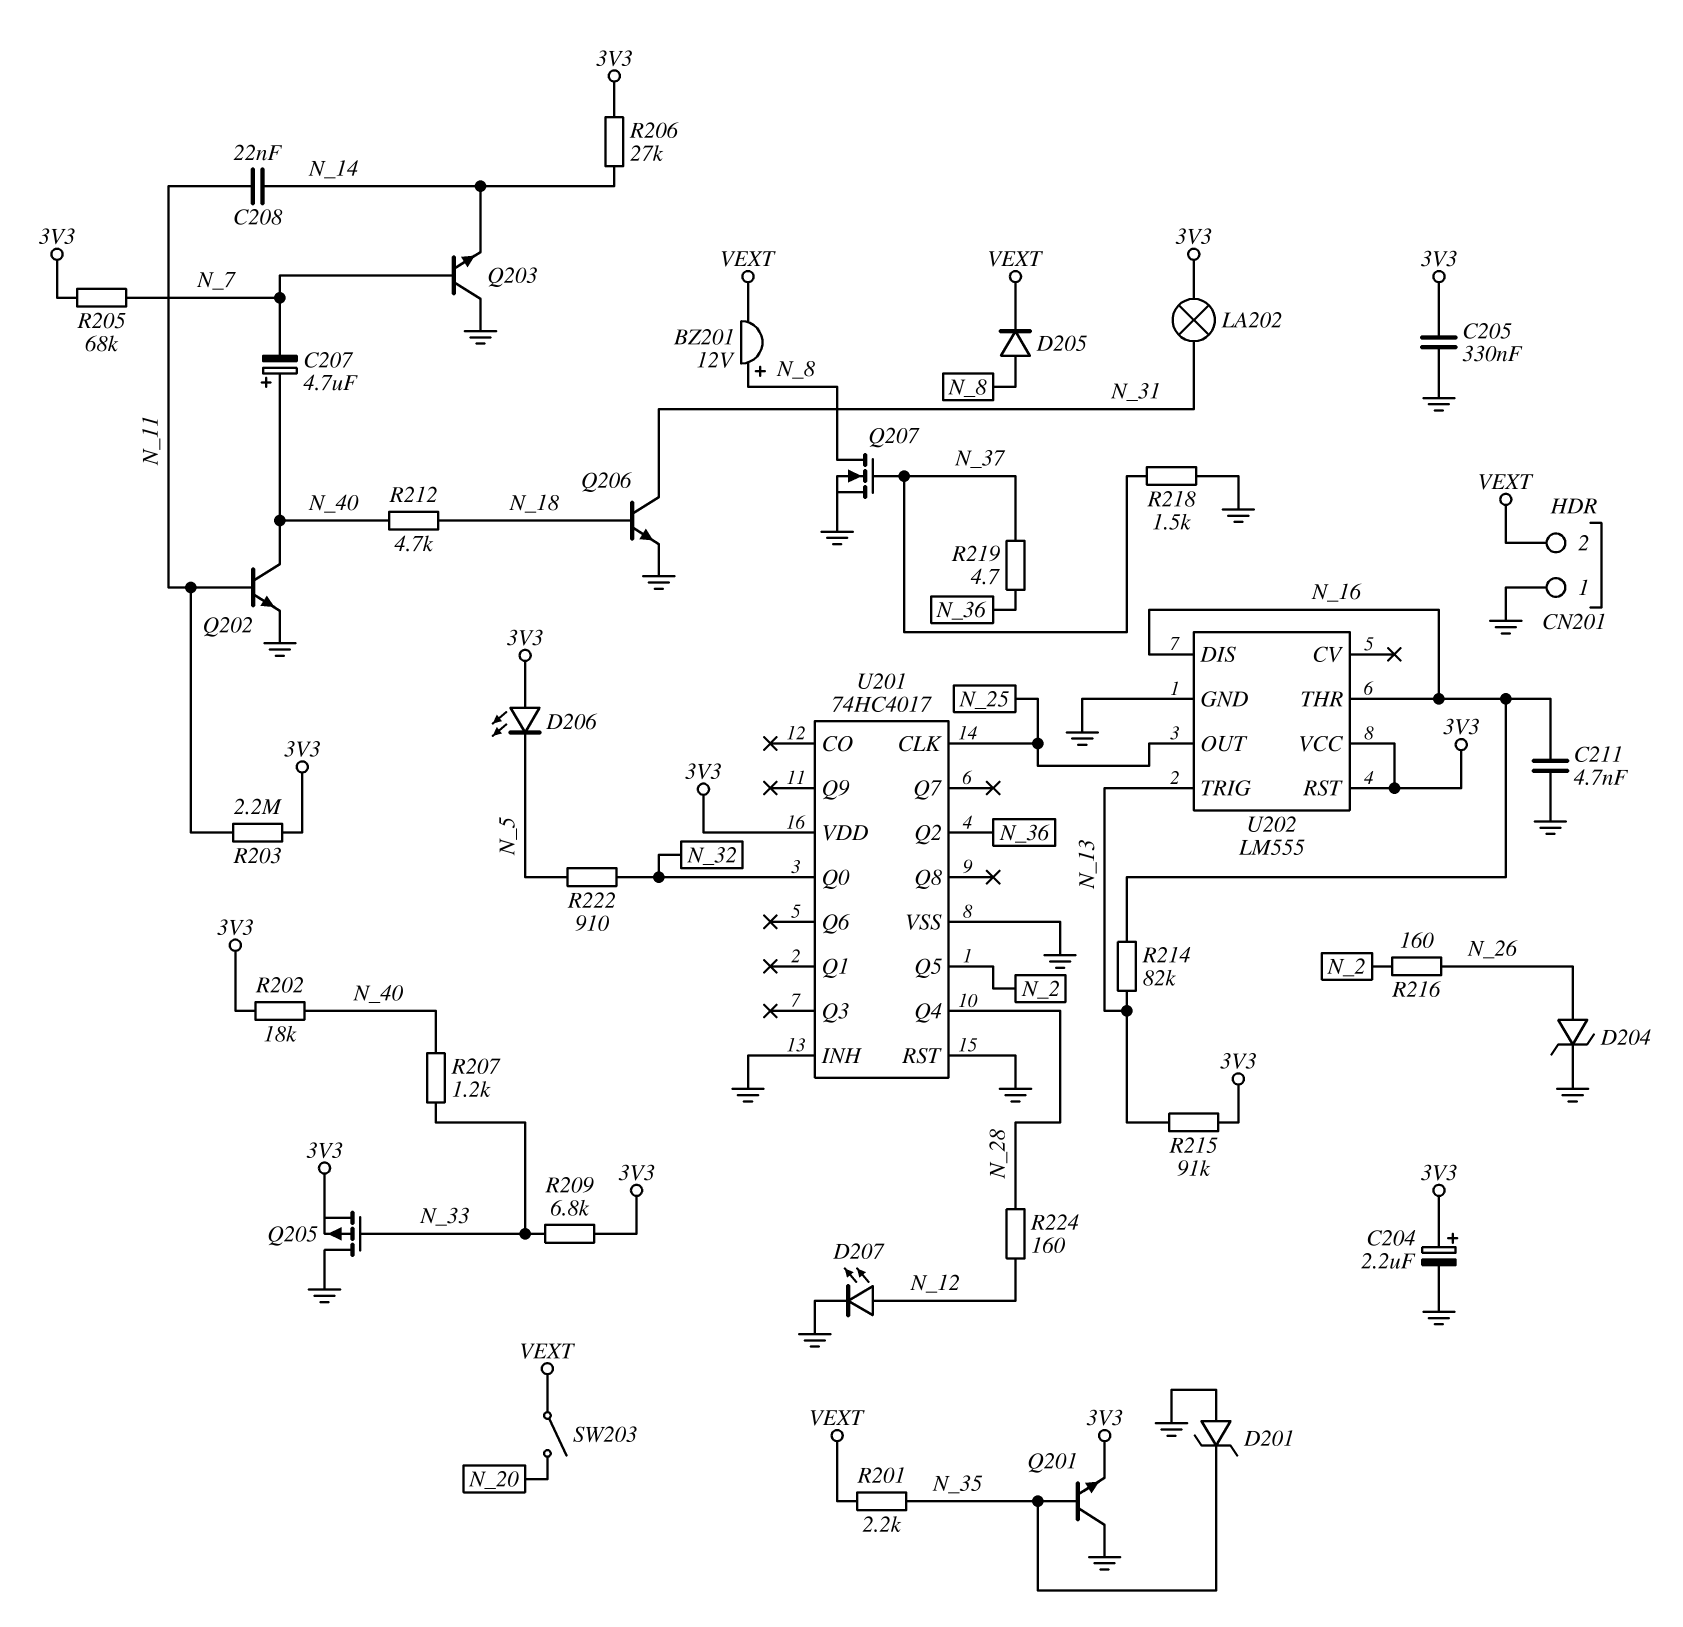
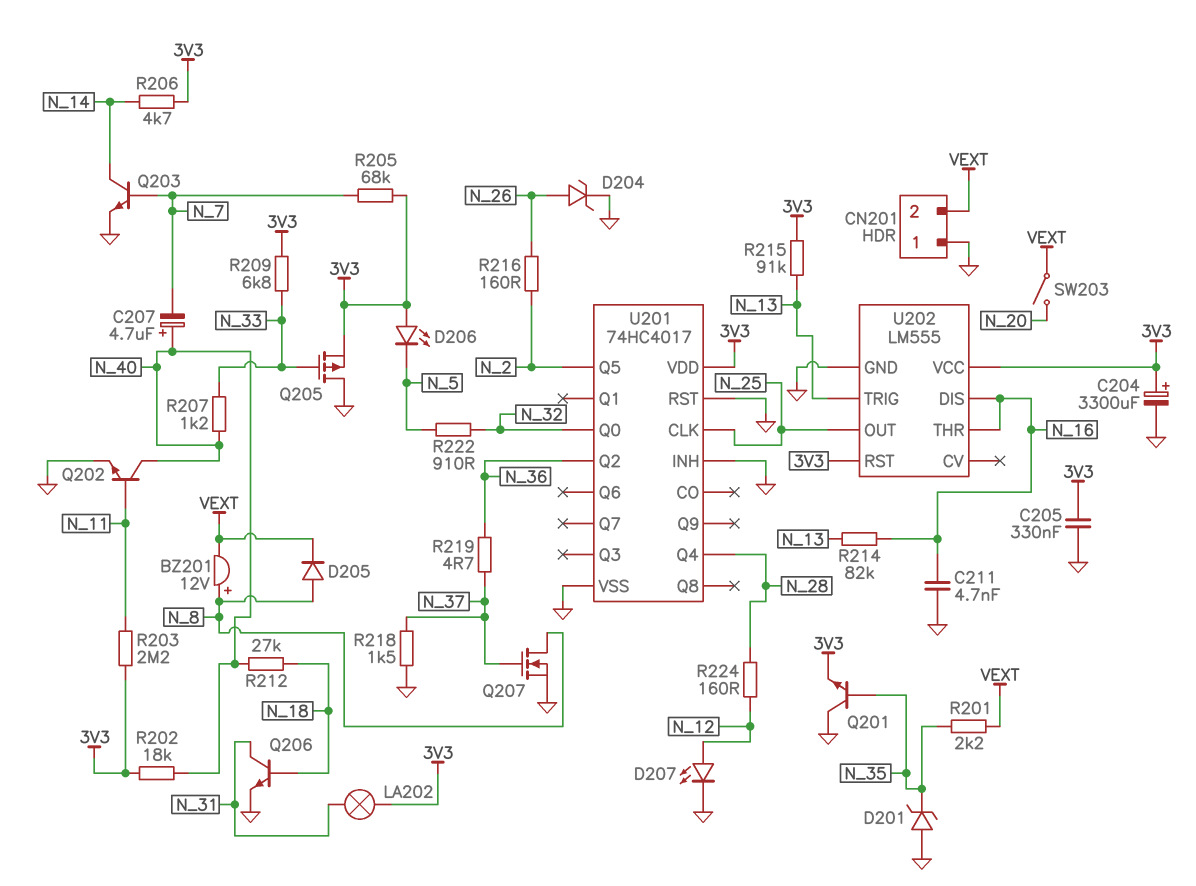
C204: 2.2uF (plus 3V3, minus GND) -> 3300uF (plus 3V3, minus GND)
C208: 22nF (N_11, N_14) -> none
Q203: NPN (B N_7, C GND, E N_14) -> NPN (B N_7, C N_14, E GND)
R206: 27k (3V3, N_14) -> 4.7k (3V3, N_14)
R212: 4.7k (N_18, N_40) -> 27k (N_18, N_40)

